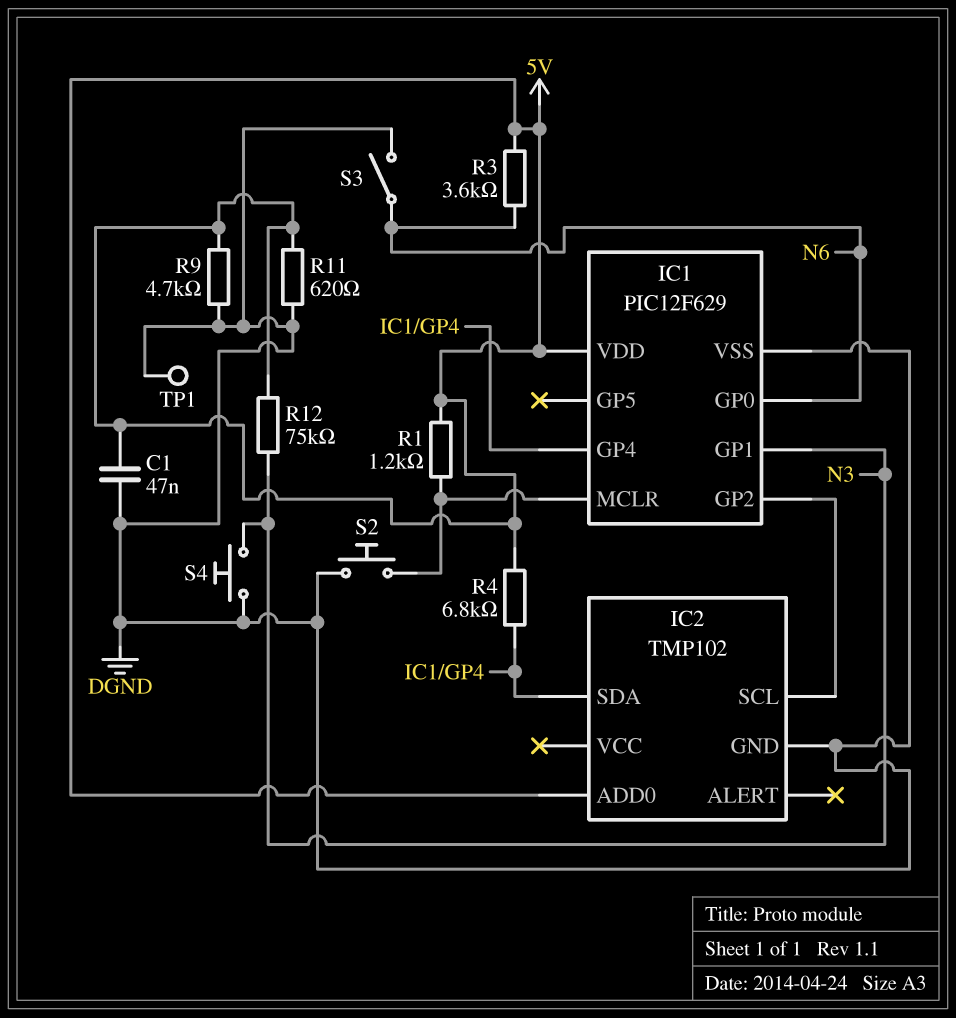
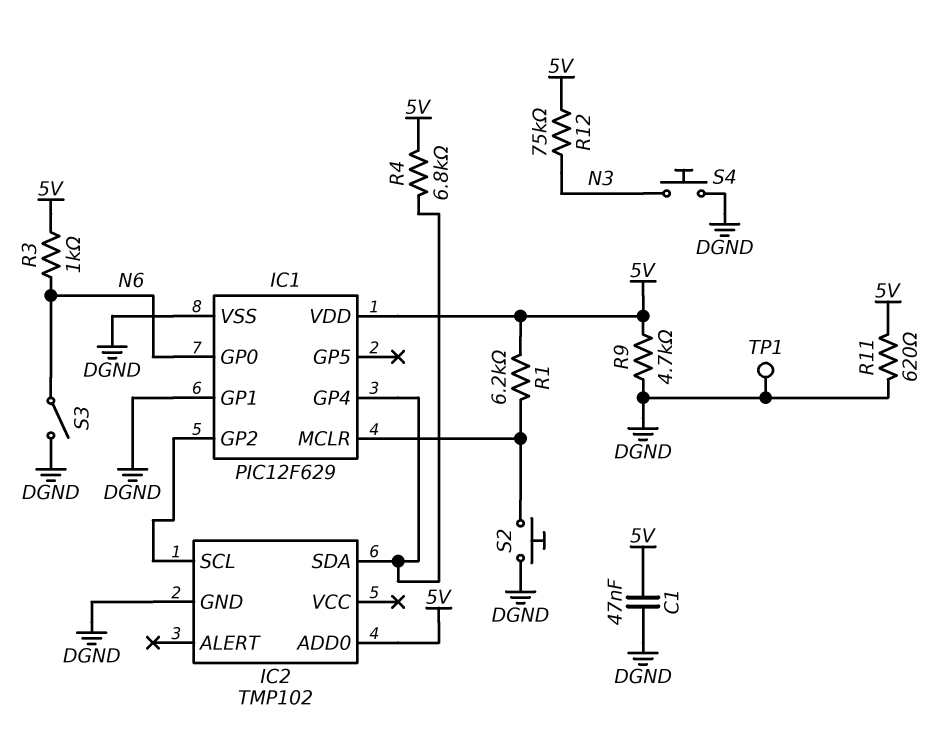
IC1 pin GP1: N3 -> DGND
R1: 1.2k (5V, IC1/MCLR) -> 6.2k (5V, IC1/MCLR)
R3: 3.6k (5V, N6) -> 1k (5V, N6)

